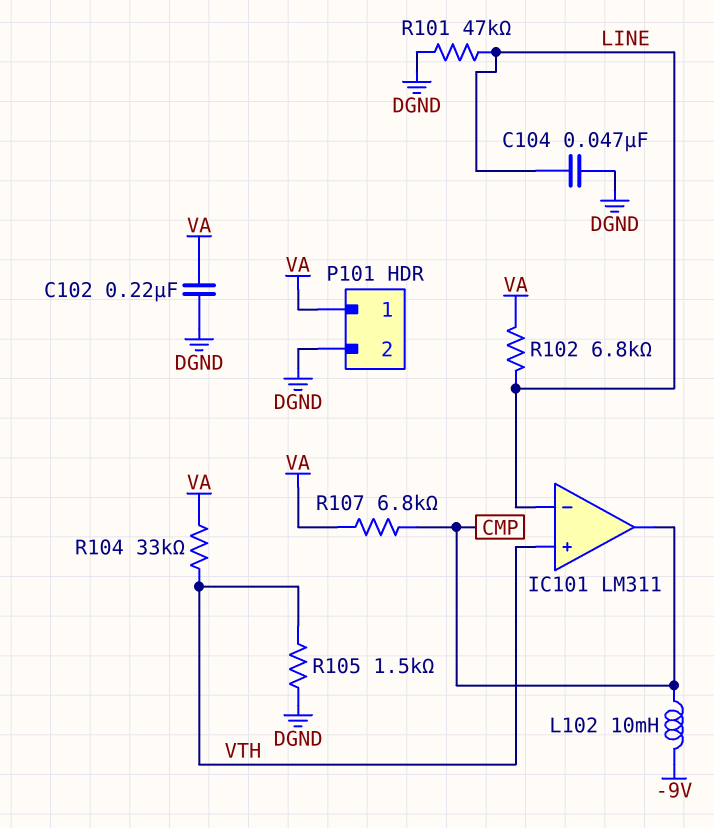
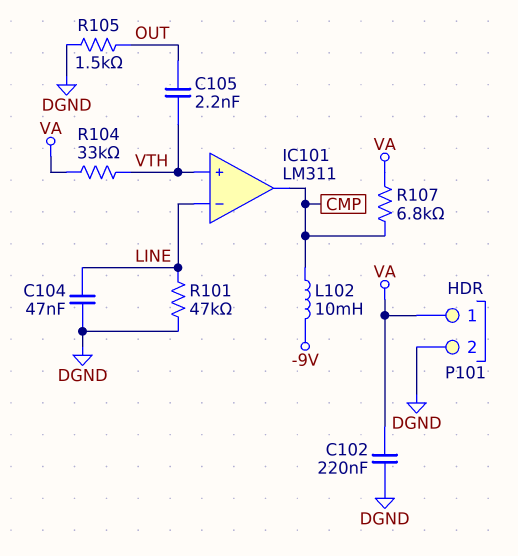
C105: none -> 2.2nF (OUT, VTH)
R102: 6.8k (LINE, VA) -> none
R105: 1.5k (DGND, VTH) -> 1.5k (DGND, OUT)

